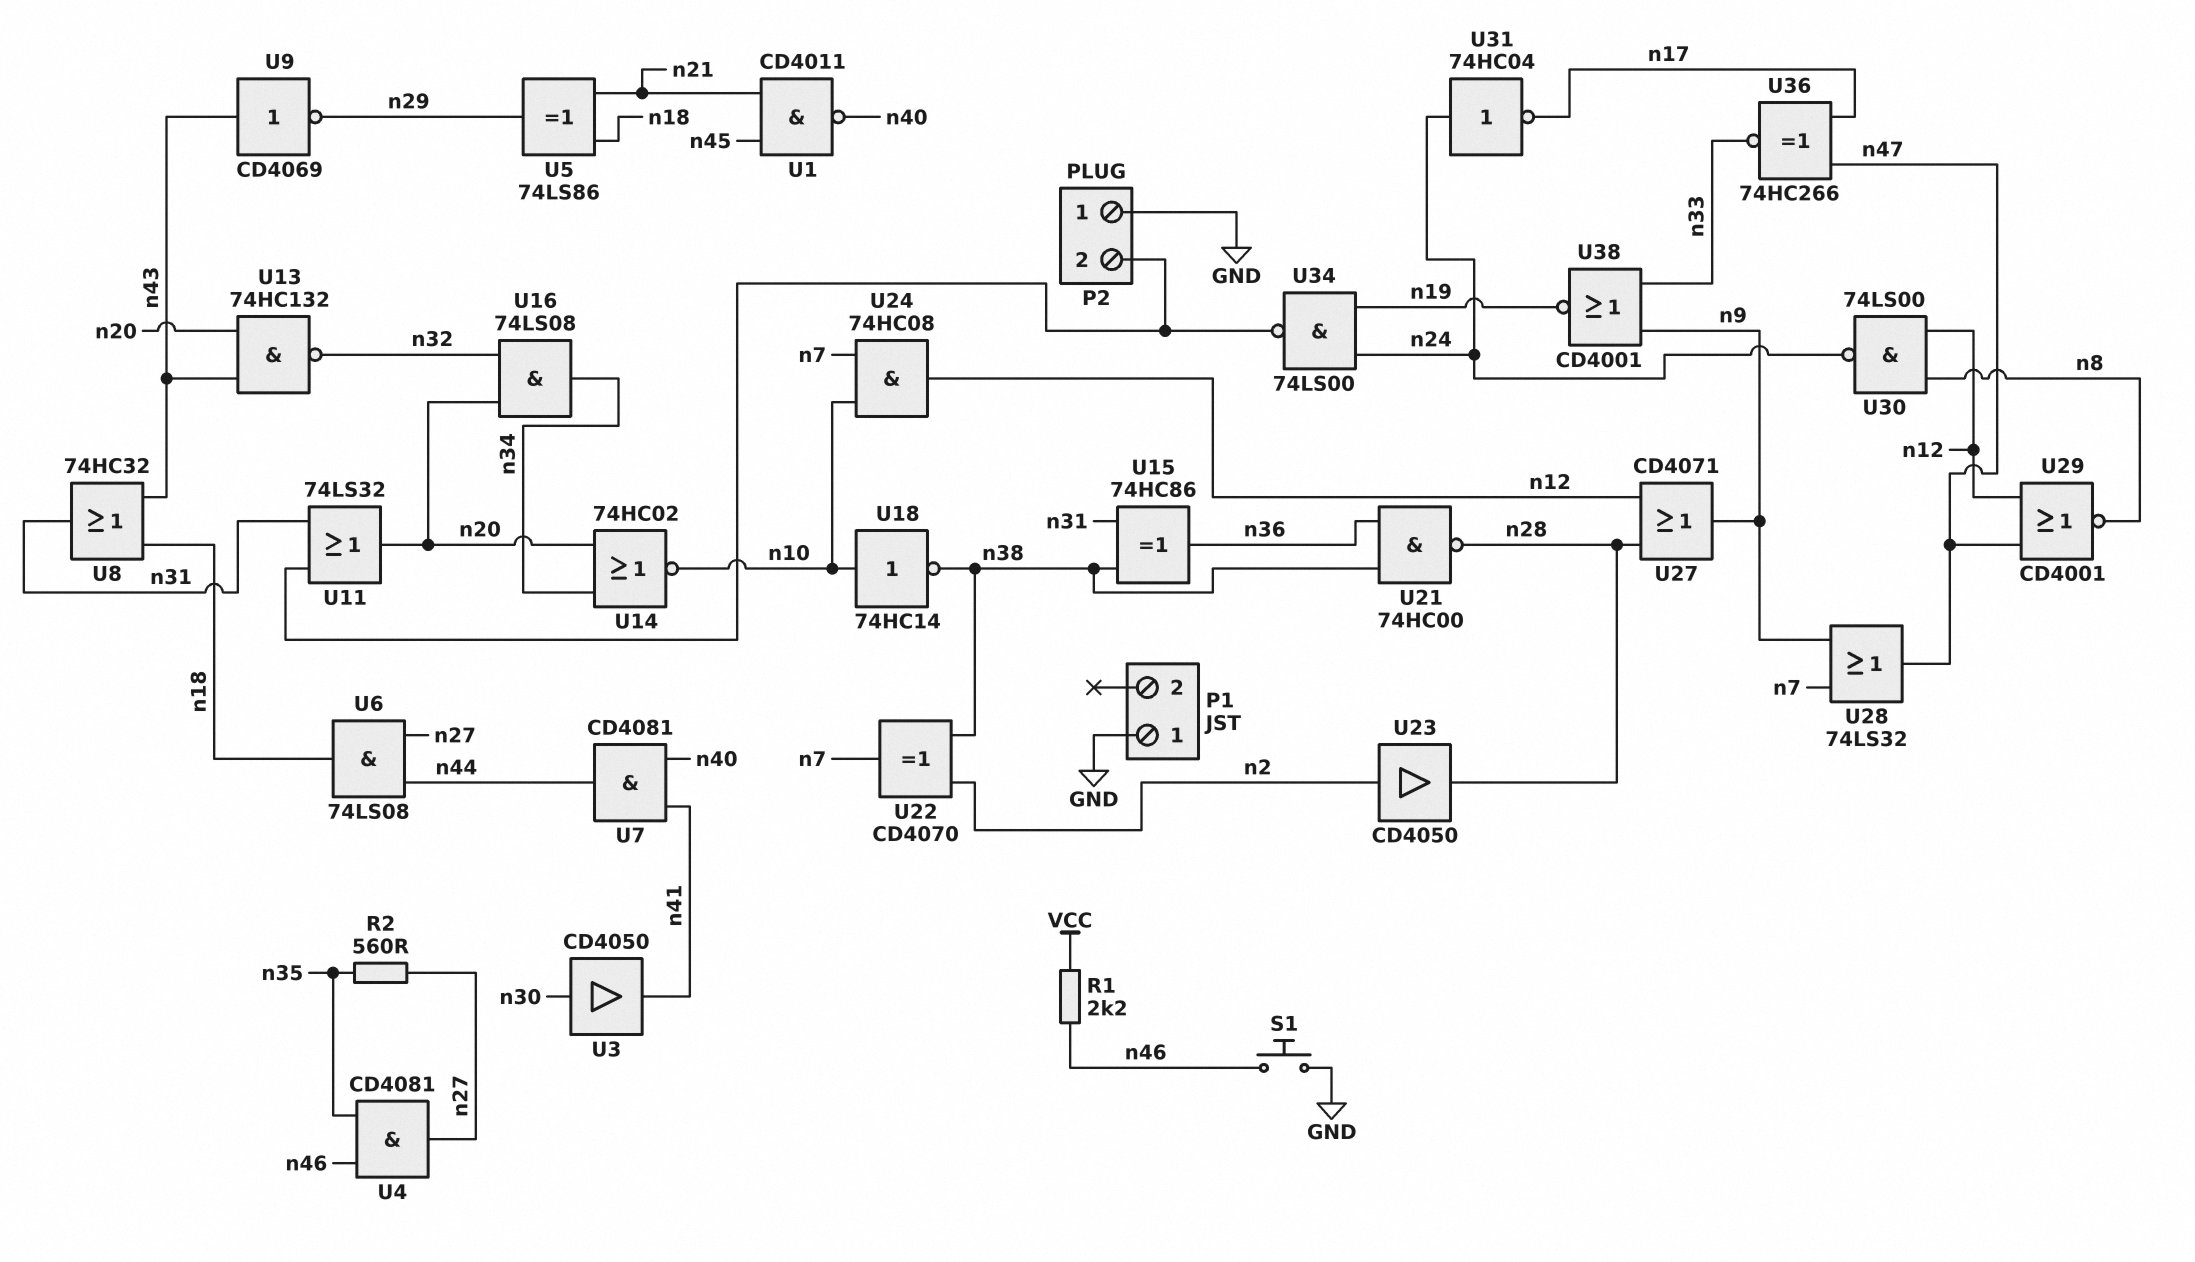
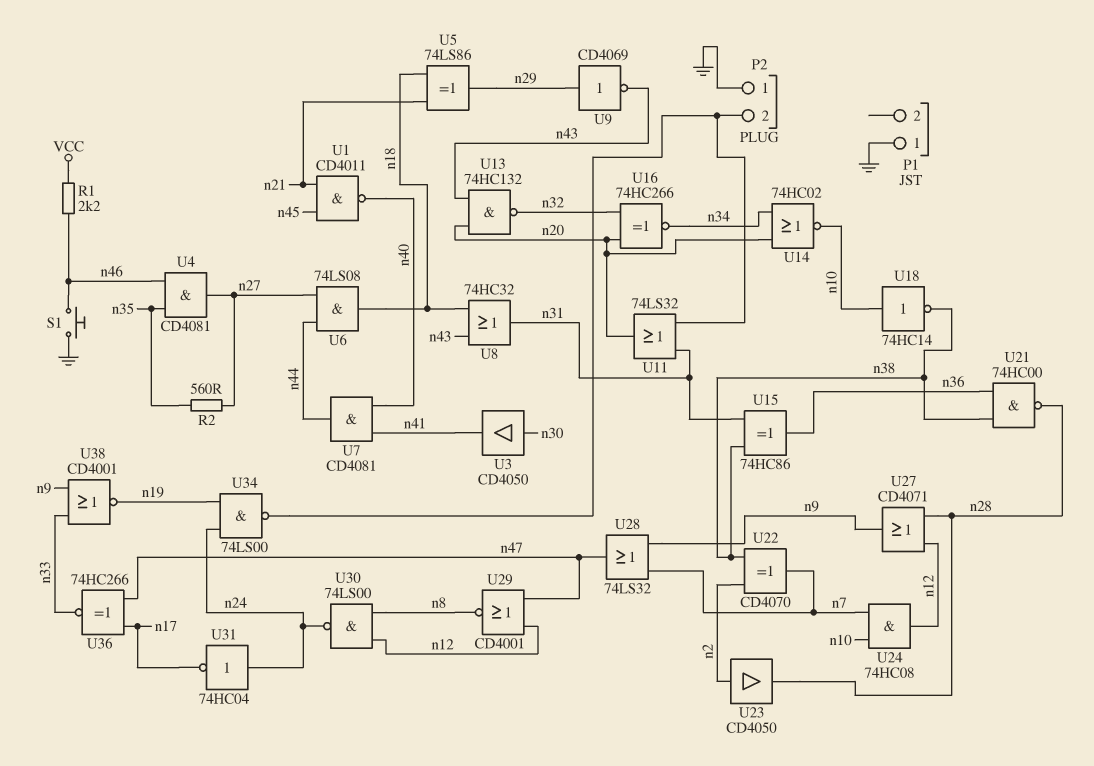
U9: NOT CD4069 (in n43, out n29) -> NOT CD4069 (in n29, out n43)
U16: AND 74LS08 (in n20, in n32, out n34) -> XNOR 74HC266 (in n20, in n32, out n34)

